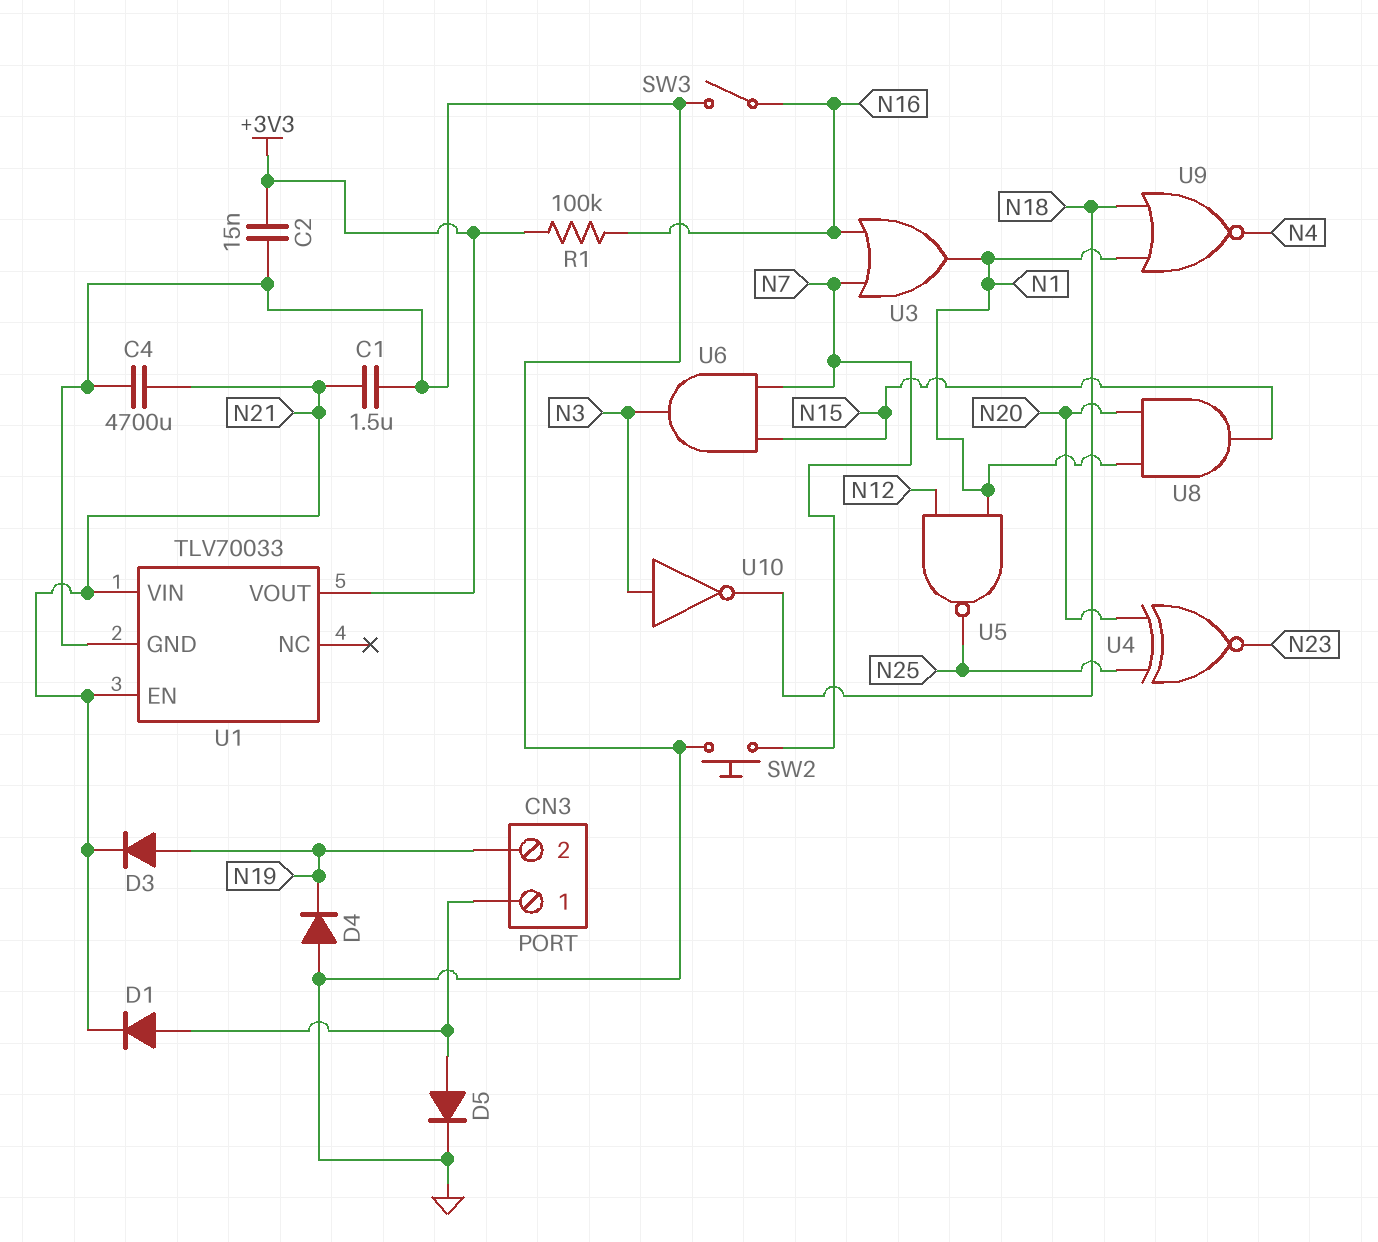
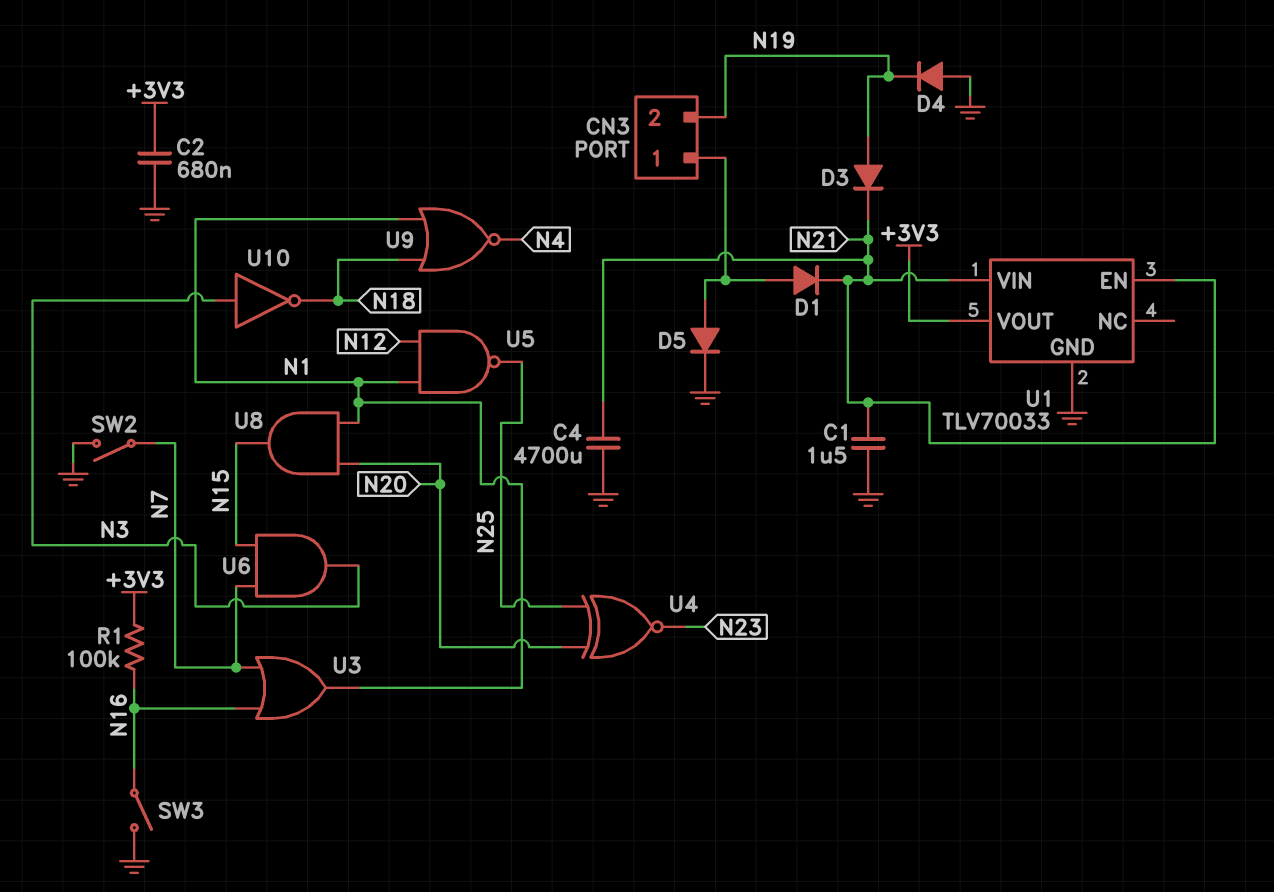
C2: 15nF (+3V3, GND) -> 680nF (+3V3, GND)
SW2: button (GND, N7) -> switch (GND, N7)

